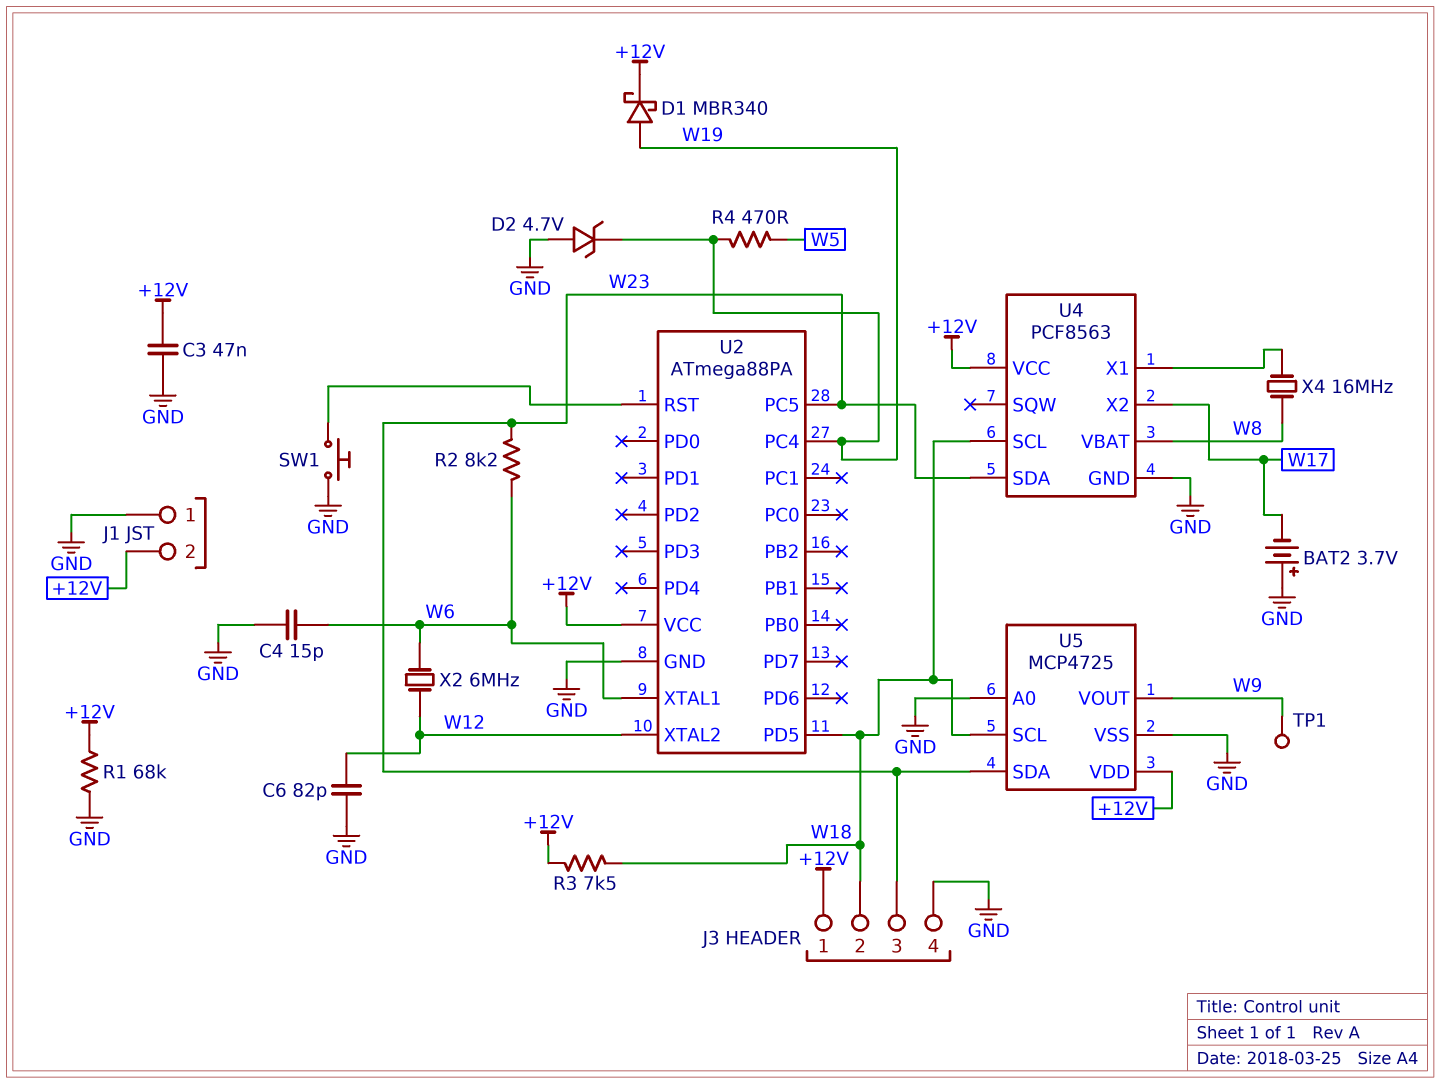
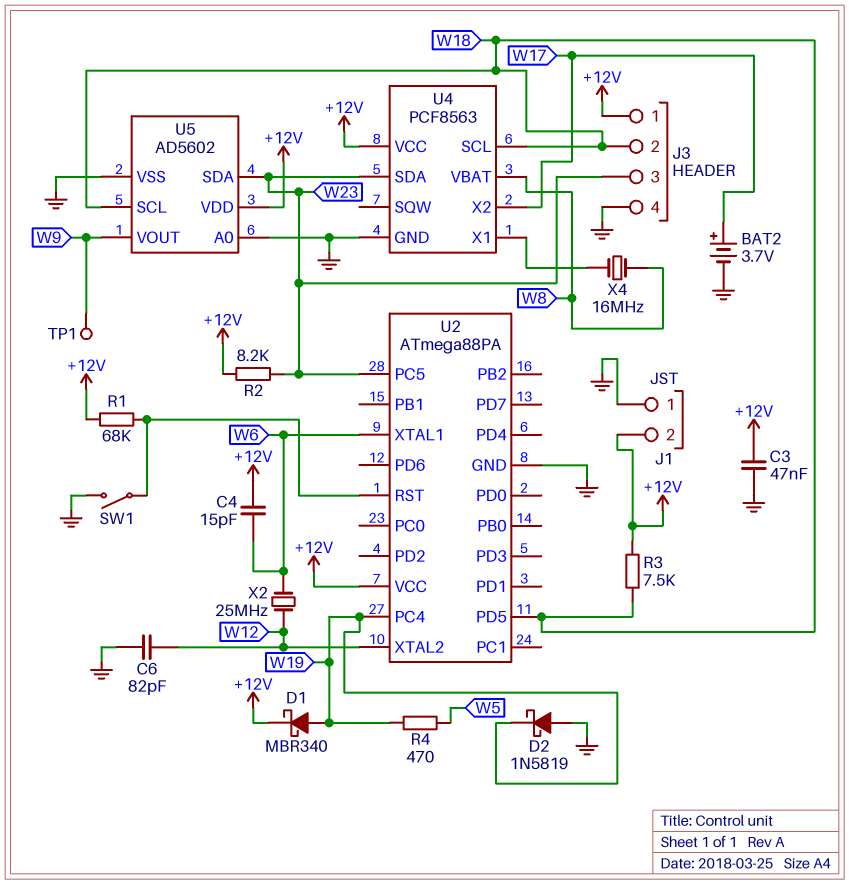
BAT2: 3.7V (plus GND, minus W17) -> 3.7V (plus W17, minus GND)
C4: 15pF (GND, W6) -> 15pF (+12V, W6)
D2: zener 4.7V (A GND, K W19) -> schottky 1N5819 (A GND, K W19)
R1: 68k (+12V, GND) -> 68k (+12V, U2/RST)
R2: 8.2k (W6, W23) -> 8.2k (+12V, W23)
SW1: button (GND, U2/RST) -> switch (GND, U2/RST)
U5: MCP4725 -> AD5602
X2: 6MHz (W6, W12) -> 25MHz (W6, W12)

